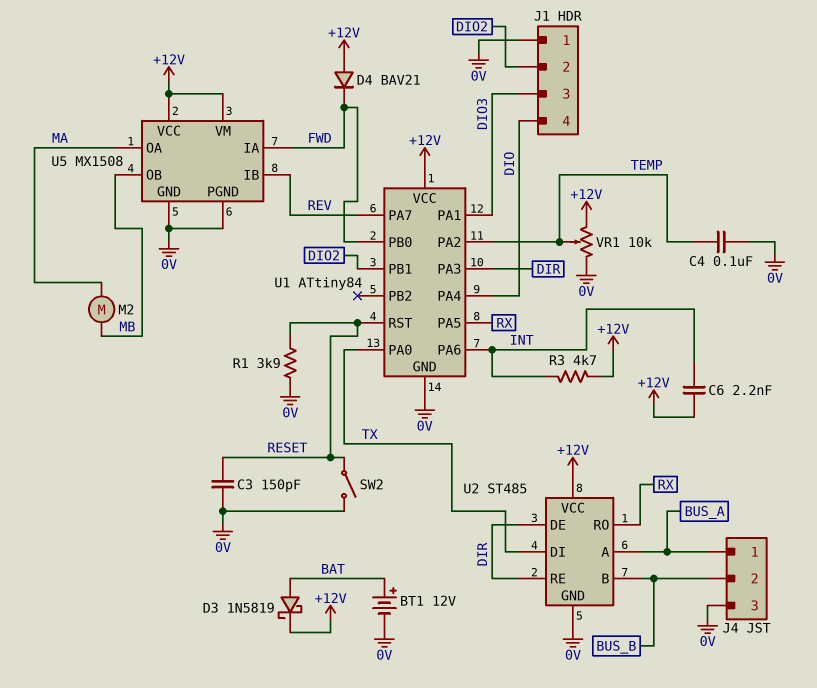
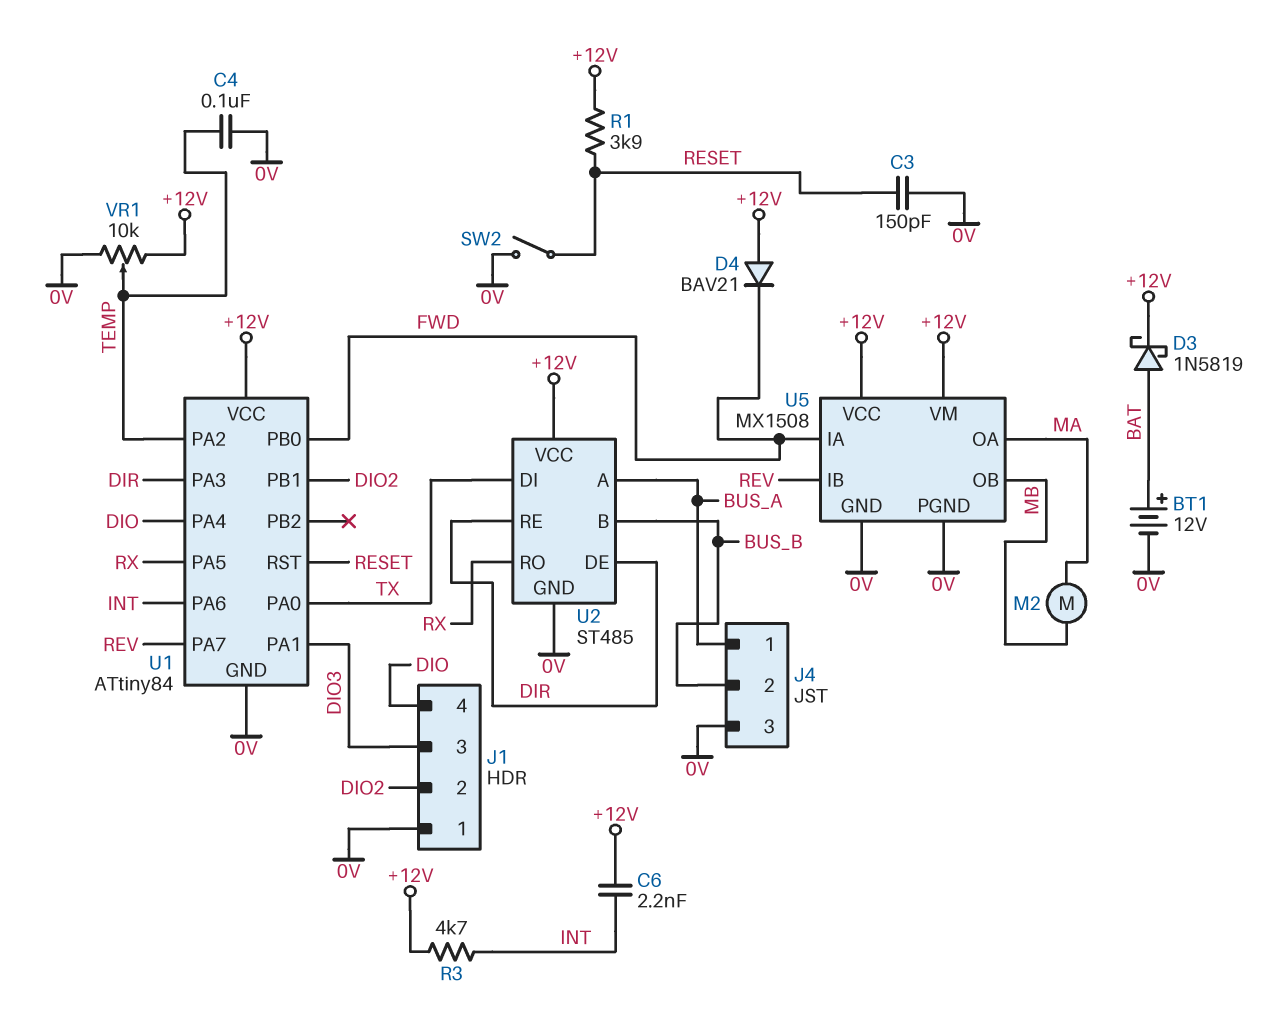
R1: 3.9k (0V, RESET) -> 3.9k (+12V, RESET)

